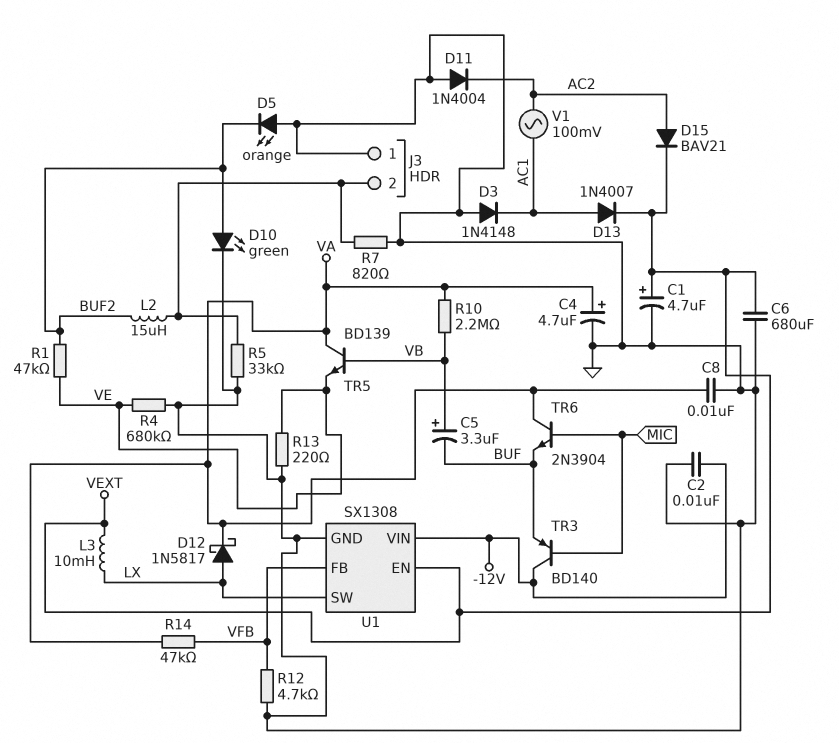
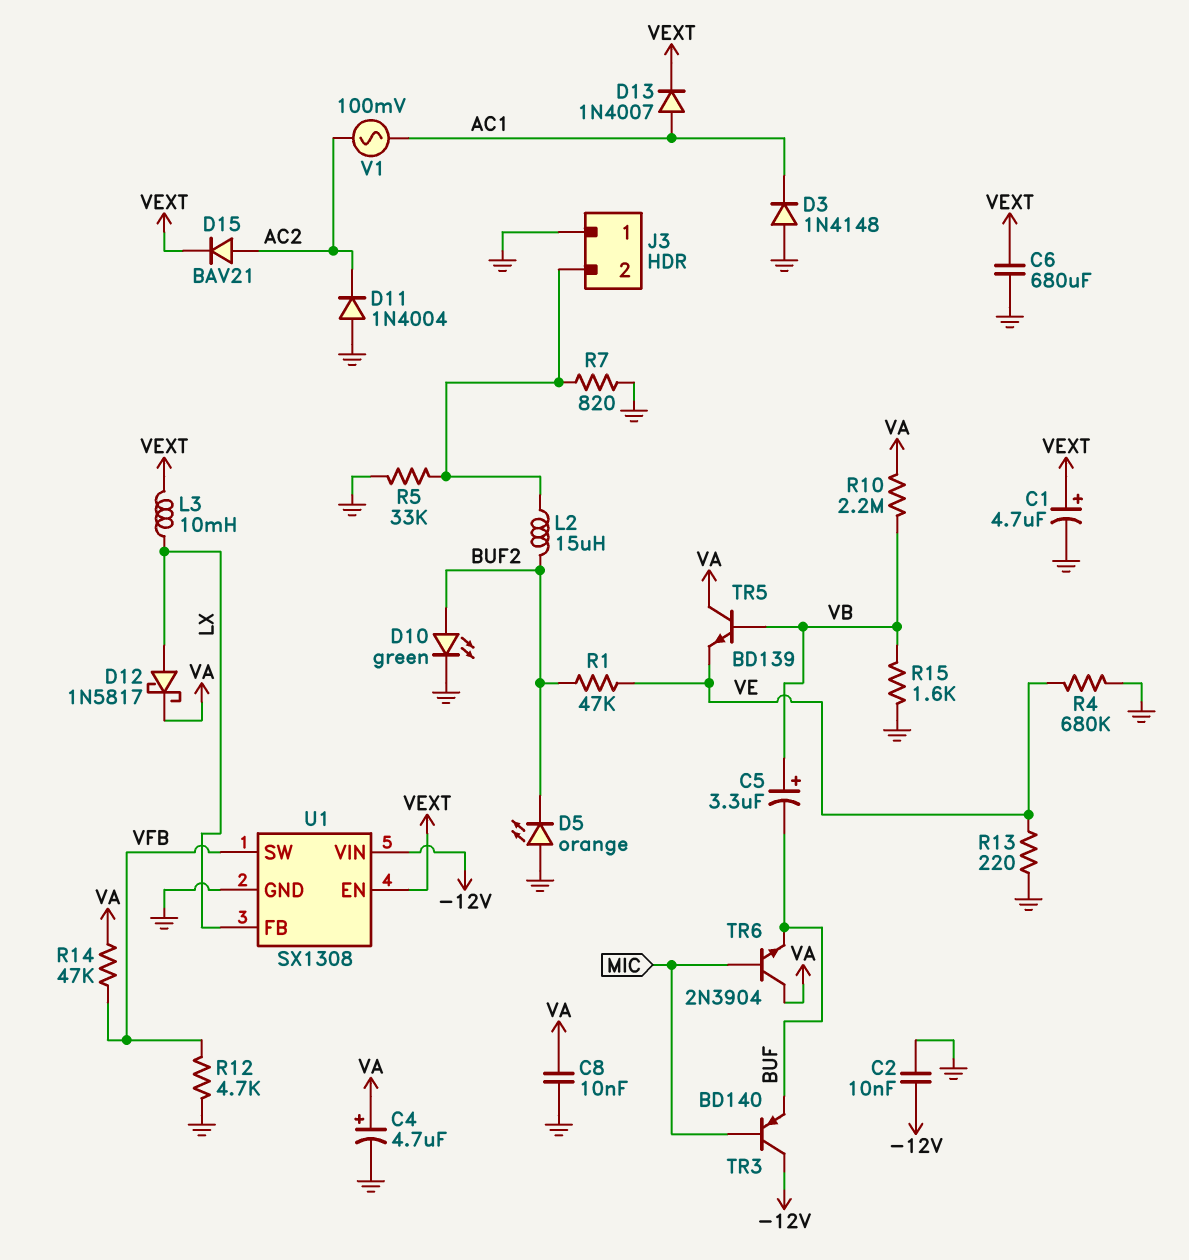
R15: none -> 1.6k (GND, VB)
U1 pin FB: VFB -> LX
U1 pin SW: LX -> VFB

